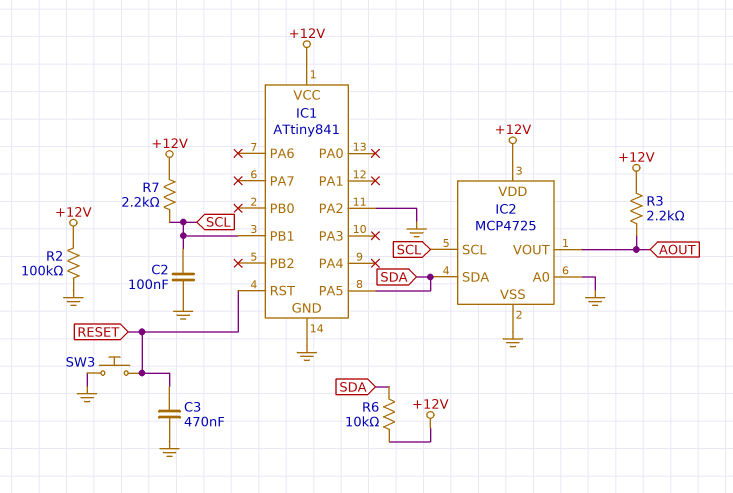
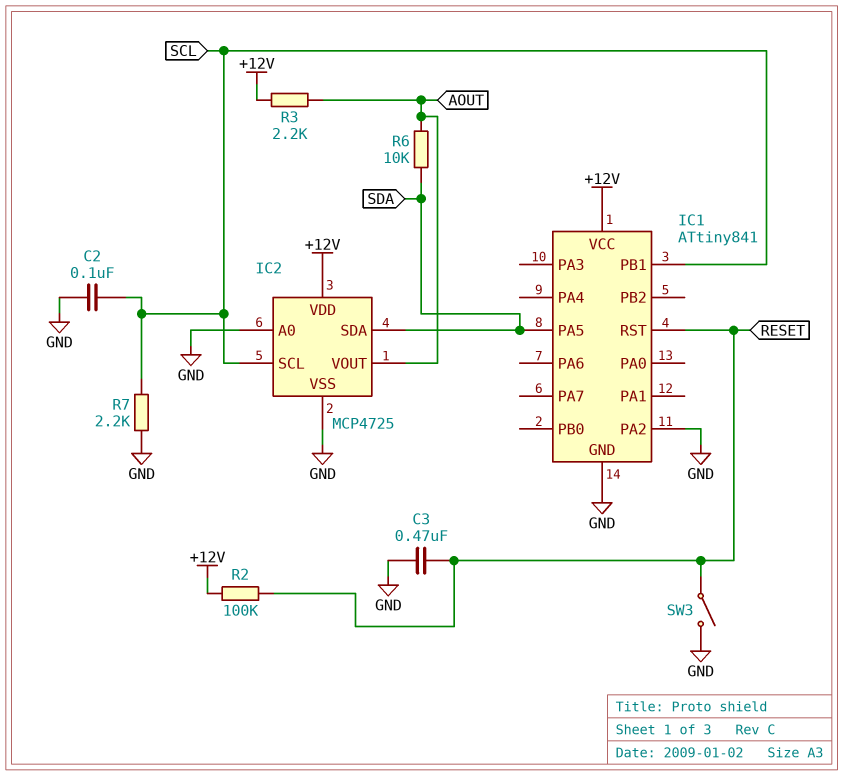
R2: 100k (+12V, GND) -> 100k (+12V, RESET)
R6: 10k (+12V, SDA) -> 10k (AOUT, SDA)
R7: 2.2k (+12V, SCL) -> 2.2k (GND, SCL)
SW3: button (GND, RESET) -> switch (GND, RESET)

